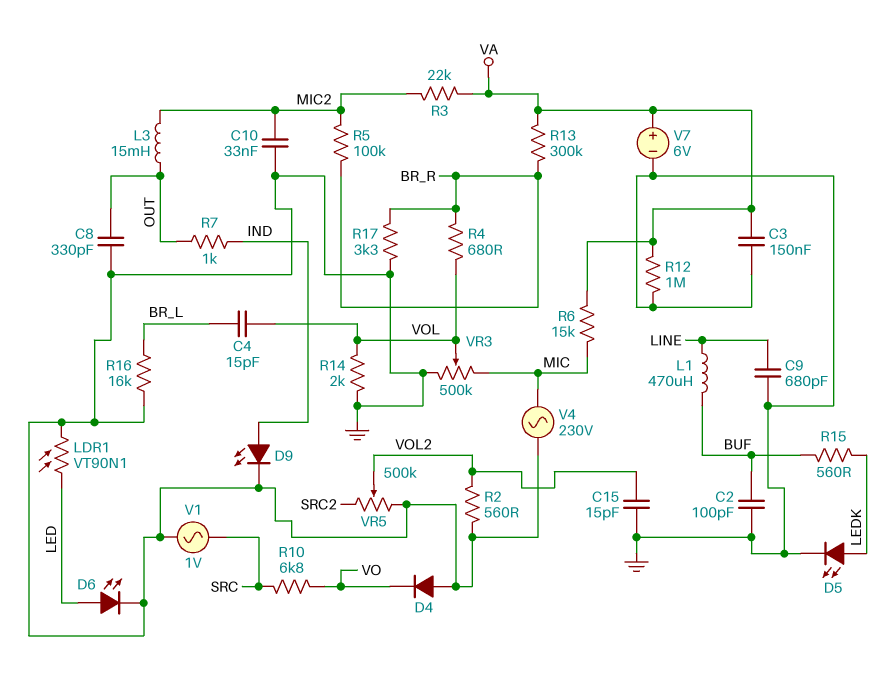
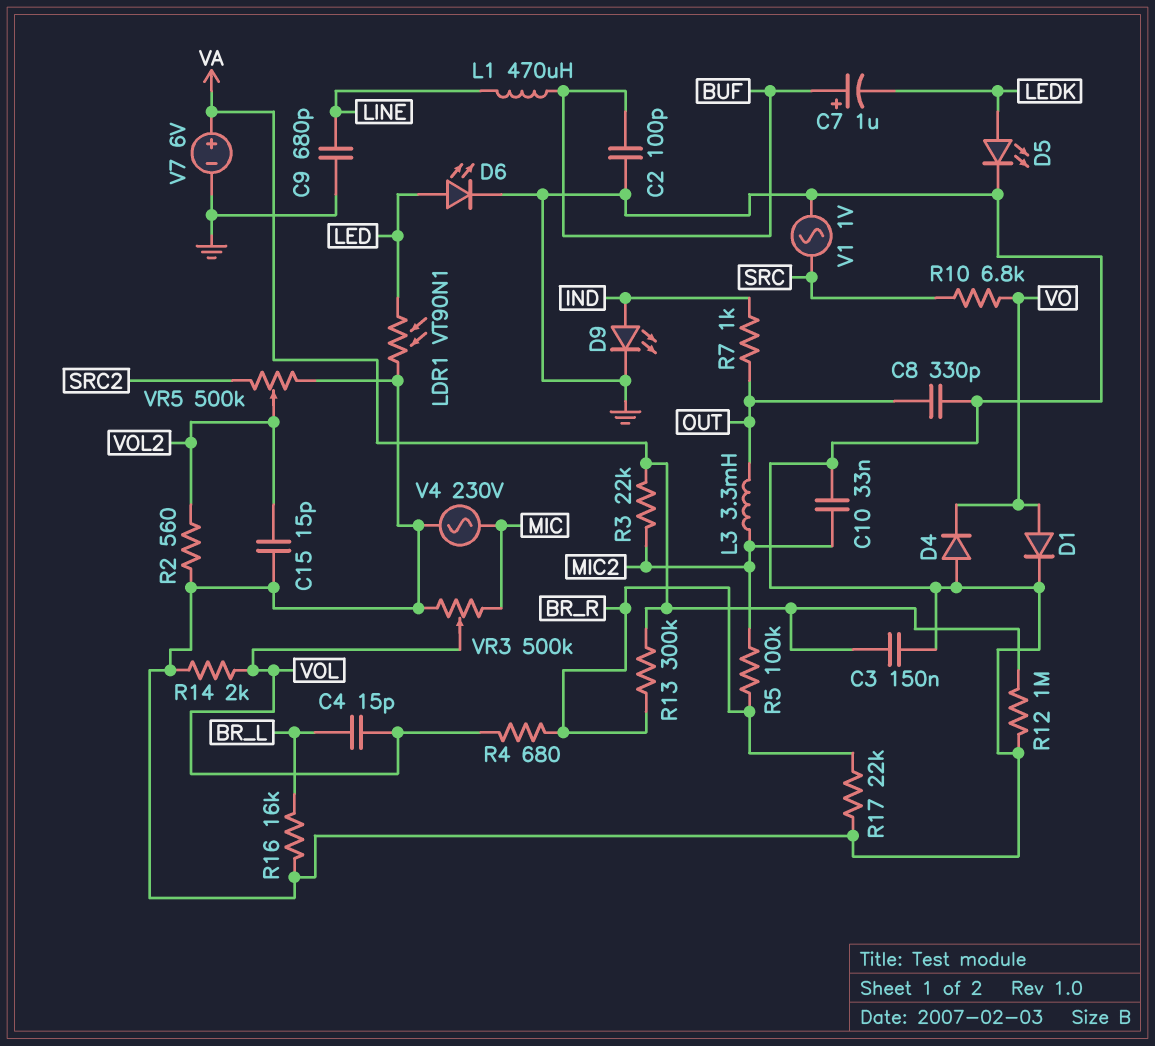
C7: none -> 1uF (plus BUF, minus LEDK)
D1: none -> diode (A VO, K GND)
L3: 15mH (MIC2, OUT) -> 3.3mH (MIC2, OUT)
R6: 15k (MIC, VA) -> none
R15: 560 (BUF, LEDK) -> none
R17: 3.3k (BR_R, GND) -> 22k (BR_R, GND)

